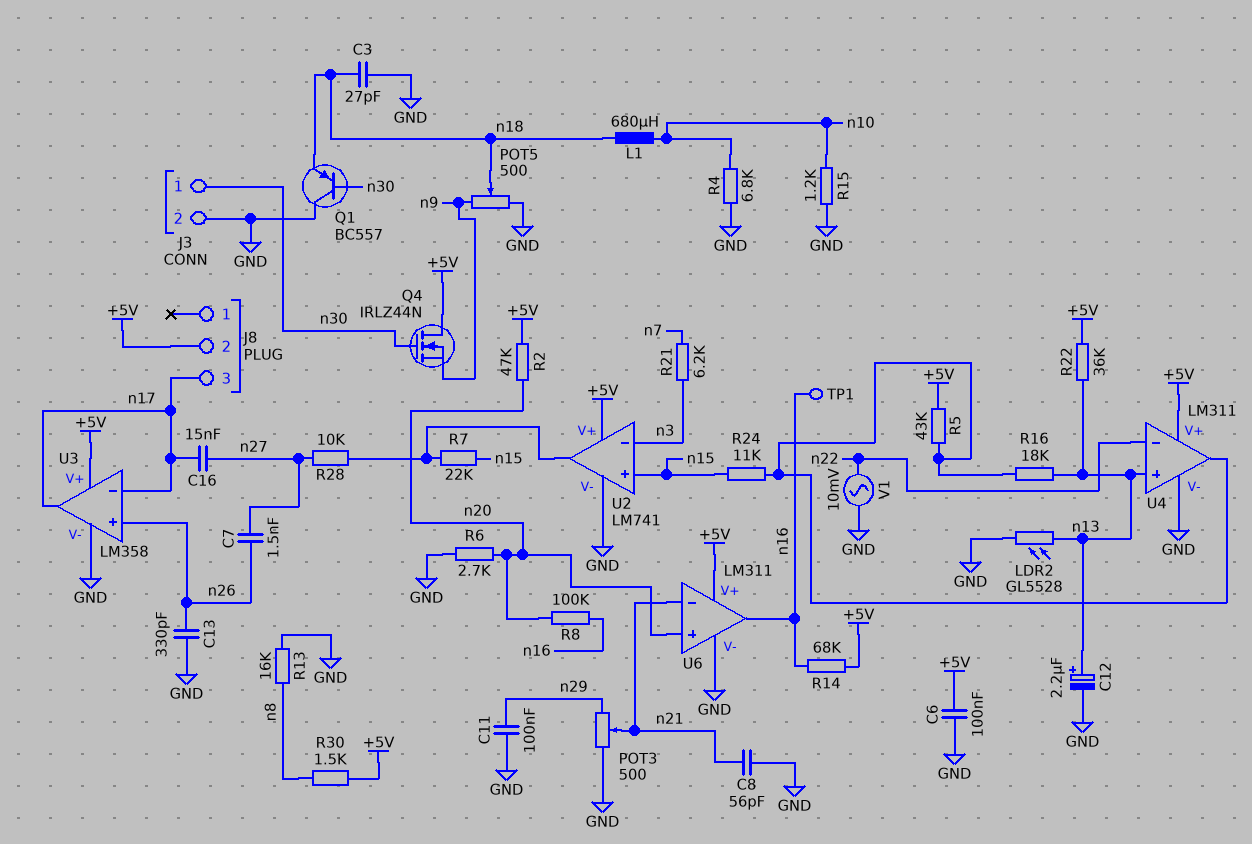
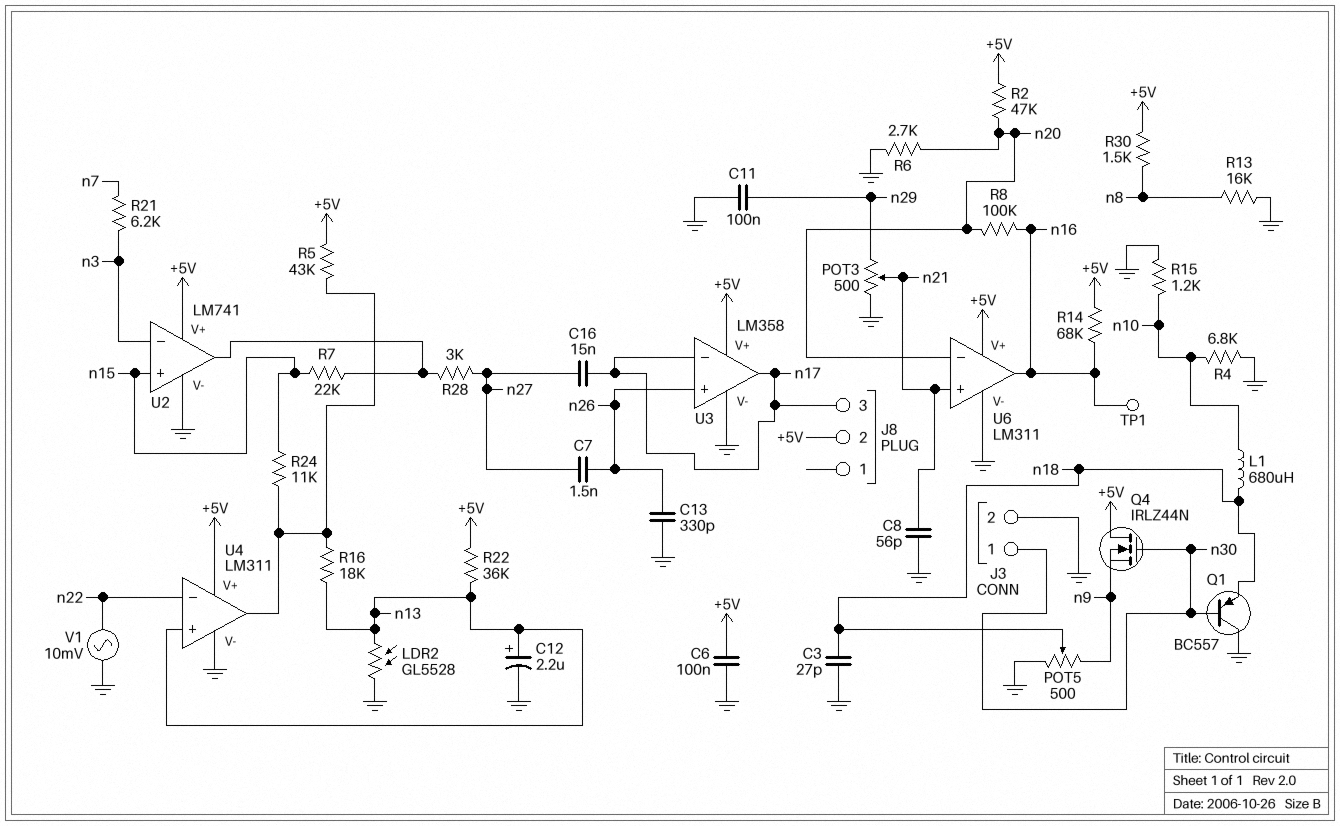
R28: 10k (U2/out, n27) -> 3k (U2/out, n27)
U6 pin in+: n20 -> n21
U6 pin in-: n21 -> n20

